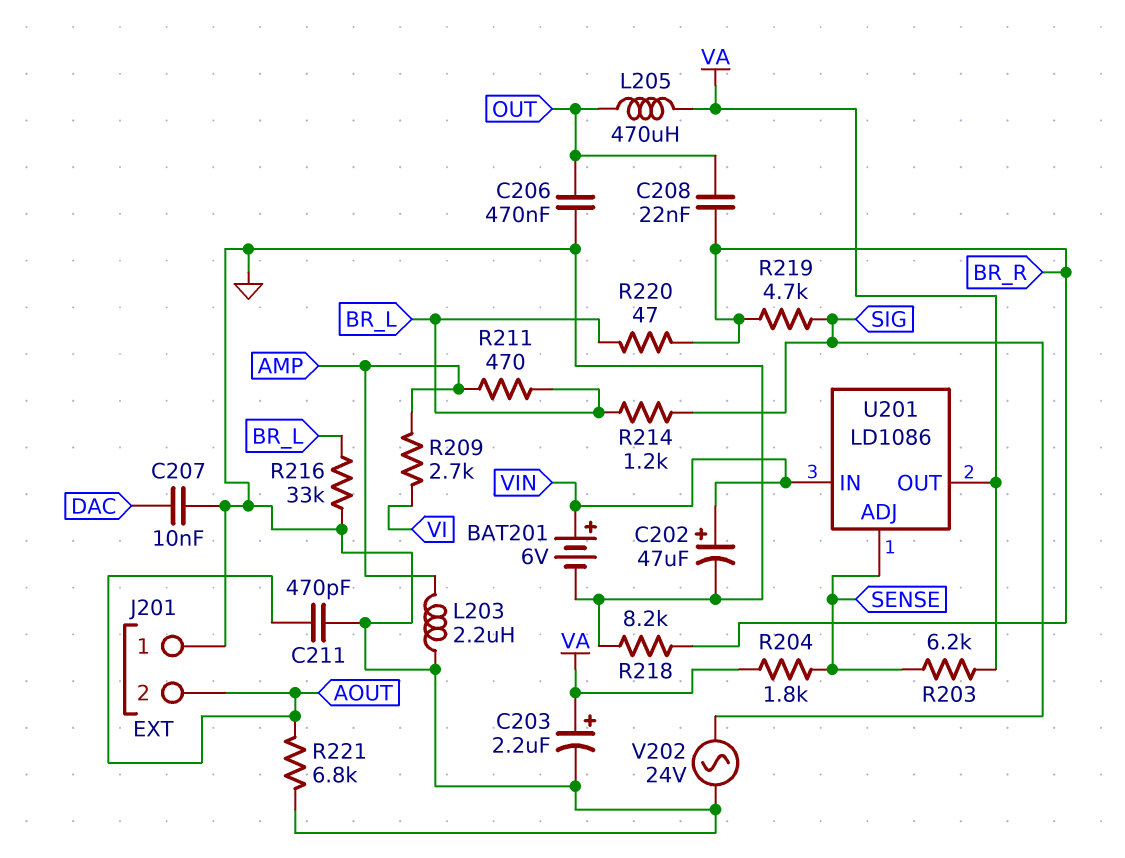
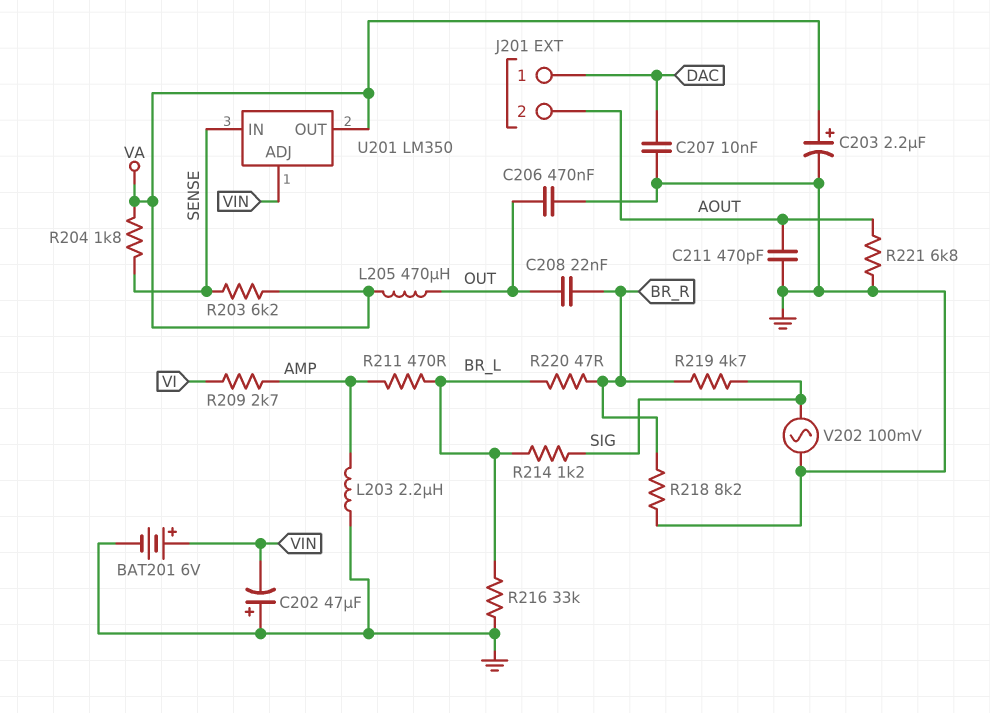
C202: 47uF (plus VIN, minus GND) -> 47uF (plus GND, minus VIN)
J201 pin 1: GND -> DAC
U201: LD1086 -> LM350
U201 pin ADJ: SENSE -> VIN
U201 pin IN: VIN -> SENSE
V202: AC 24V (GND, SIG) -> AC 100mV (GND, SIG)

